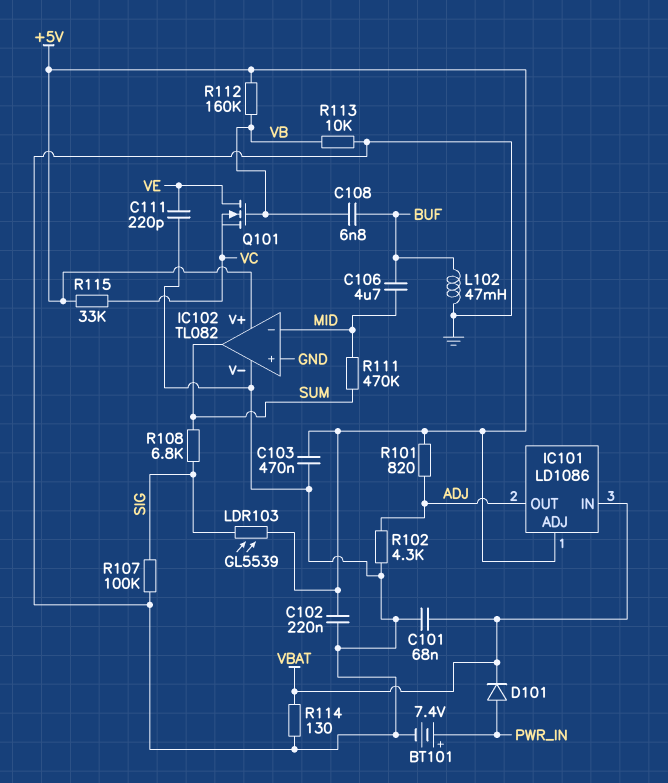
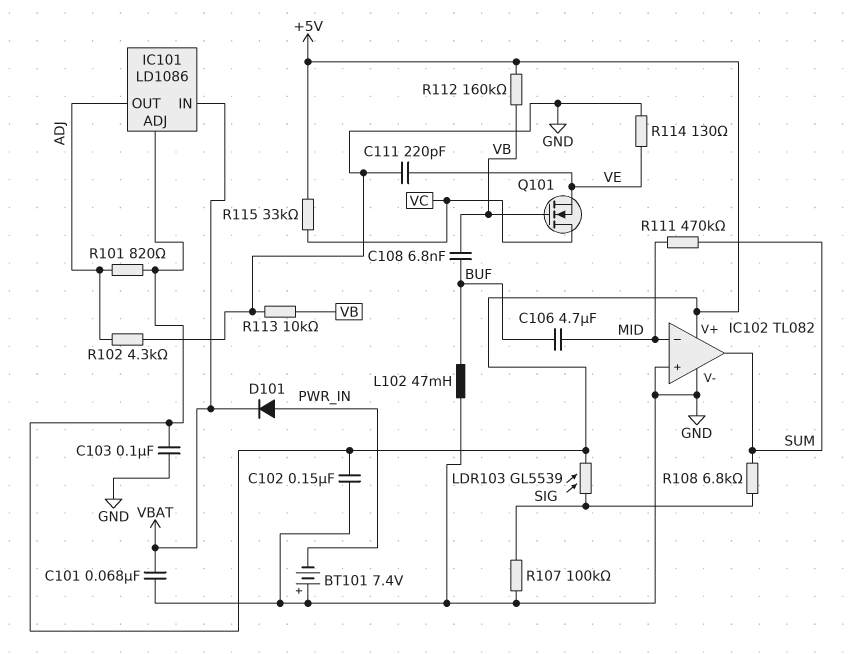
BT101: 7.4V (plus PWR_IN, minus GND) -> 7.4V (plus GND, minus PWR_IN)
C102: 220nF (+5V, GND) -> 150nF (+5V, GND)
C103: 470nF (+5V, GND) -> 100nF (+5V, GND)
Q101: NMOS (G VB, D VE, S VC) -> NMOS (G VB, D VC, S VE)
R114: 130 (GND, VBAT) -> 130 (GND, VE)

